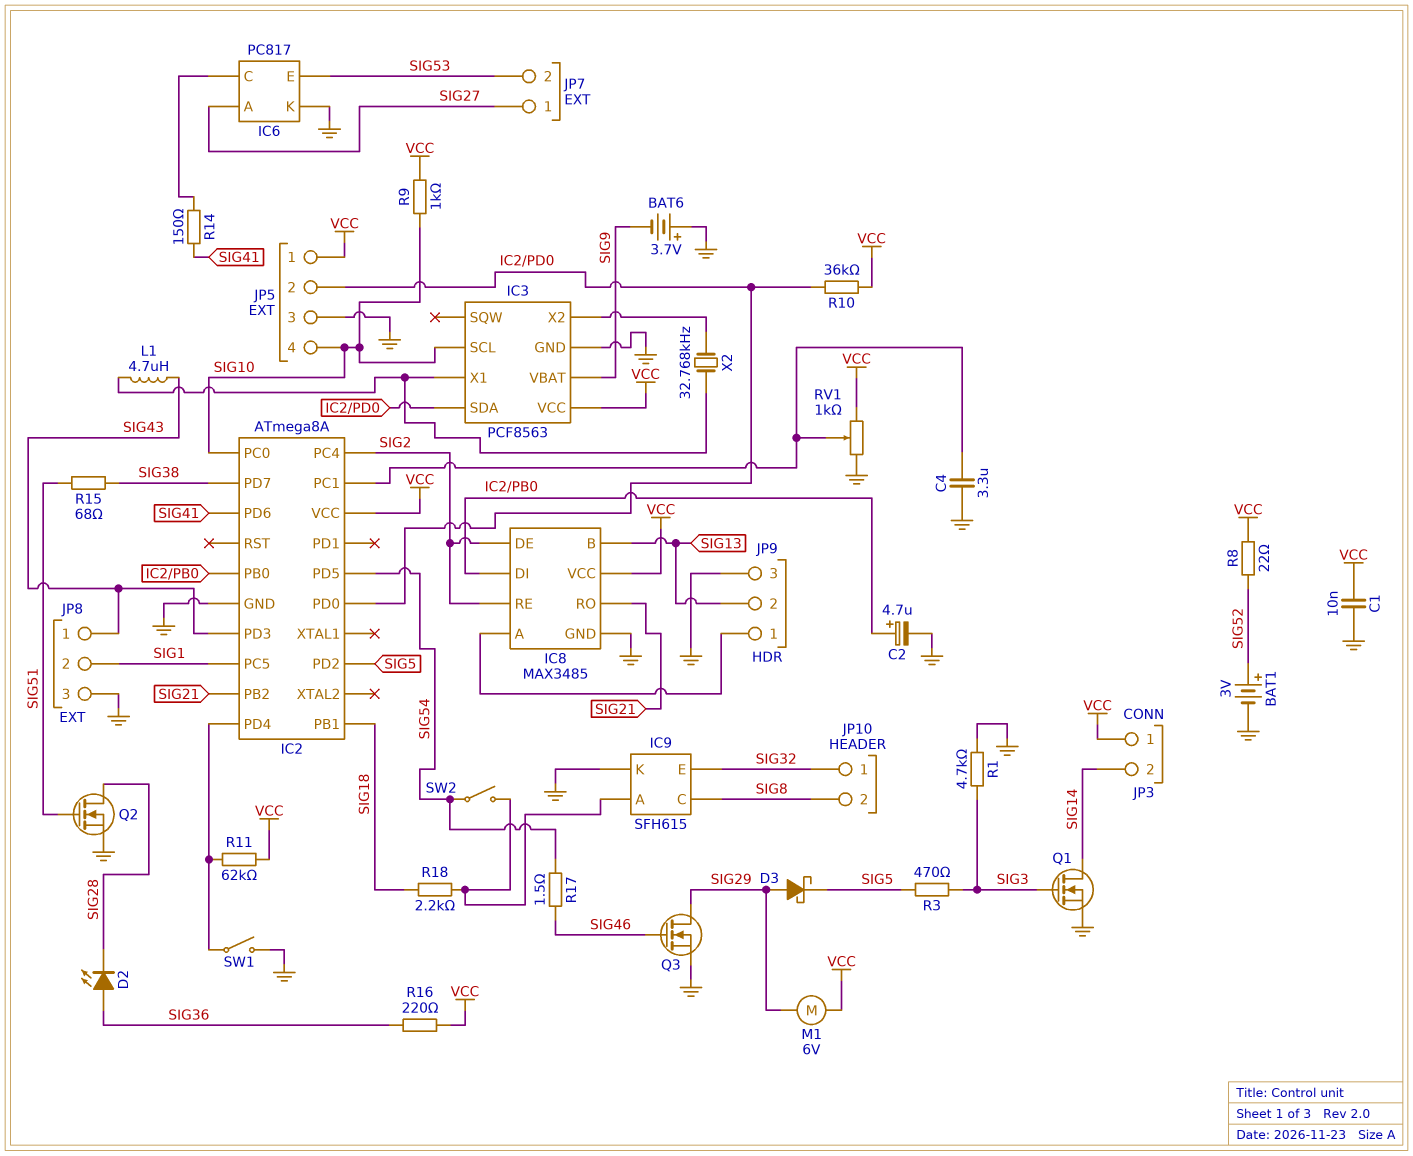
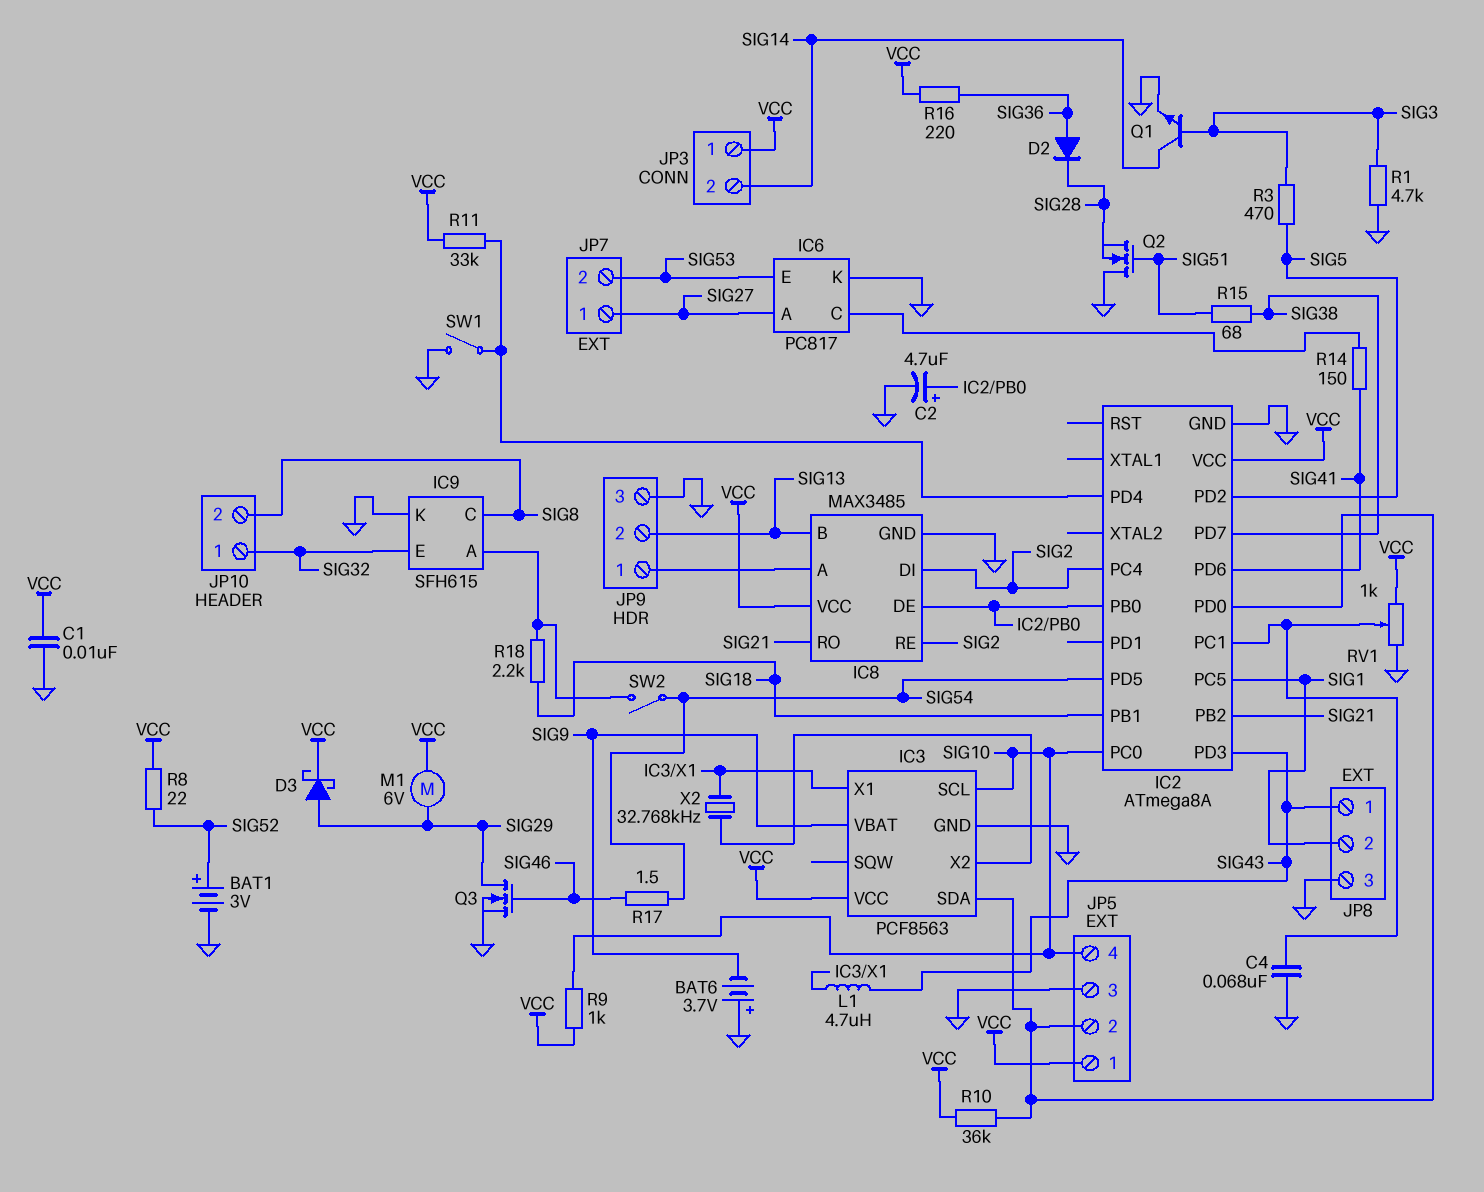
C4: 3.3uF (GND, IC2/PC1) -> 68nF (GND, IC2/PC1)
D2: LED (A SIG36, K SIG28) -> diode (A SIG36, K SIG28)
D3: schottky (A SIG29, K SIG5) -> schottky (A SIG29, K VCC)
IC8 pin DE: SIG2 -> IC2/PB0
IC8 pin DI: IC2/PB0 -> SIG2
Q1: NMOS (G SIG3, D SIG14, S GND) -> NPN (B SIG3, C SIG14, E GND)
Q2: NMOS (G SIG51, D SIG28, S GND) -> NMOS (G SIG51, D GND, S SIG28)
R11: 62k (IC2/PD4, VCC) -> 33k (IC2/PD4, VCC)

